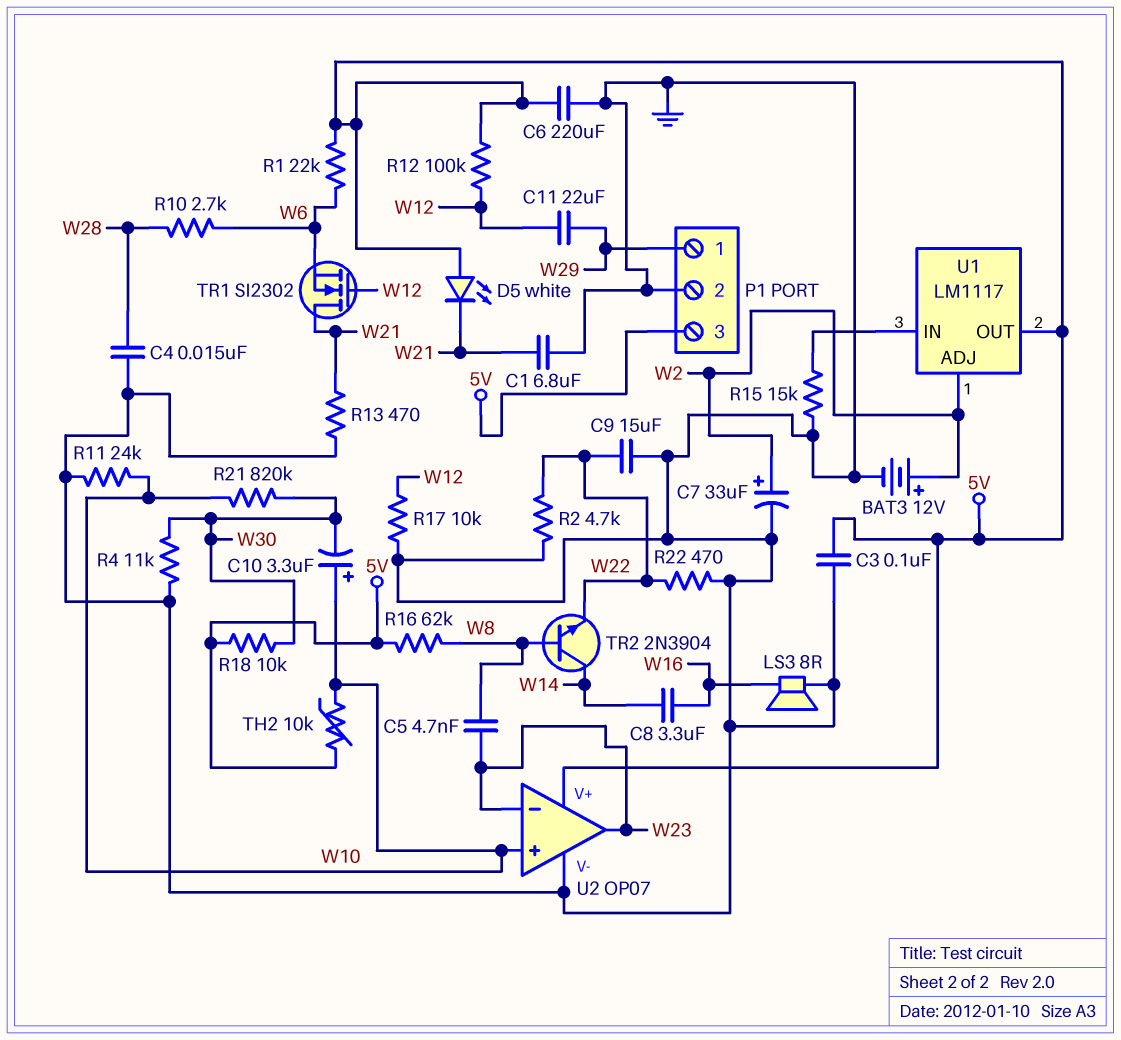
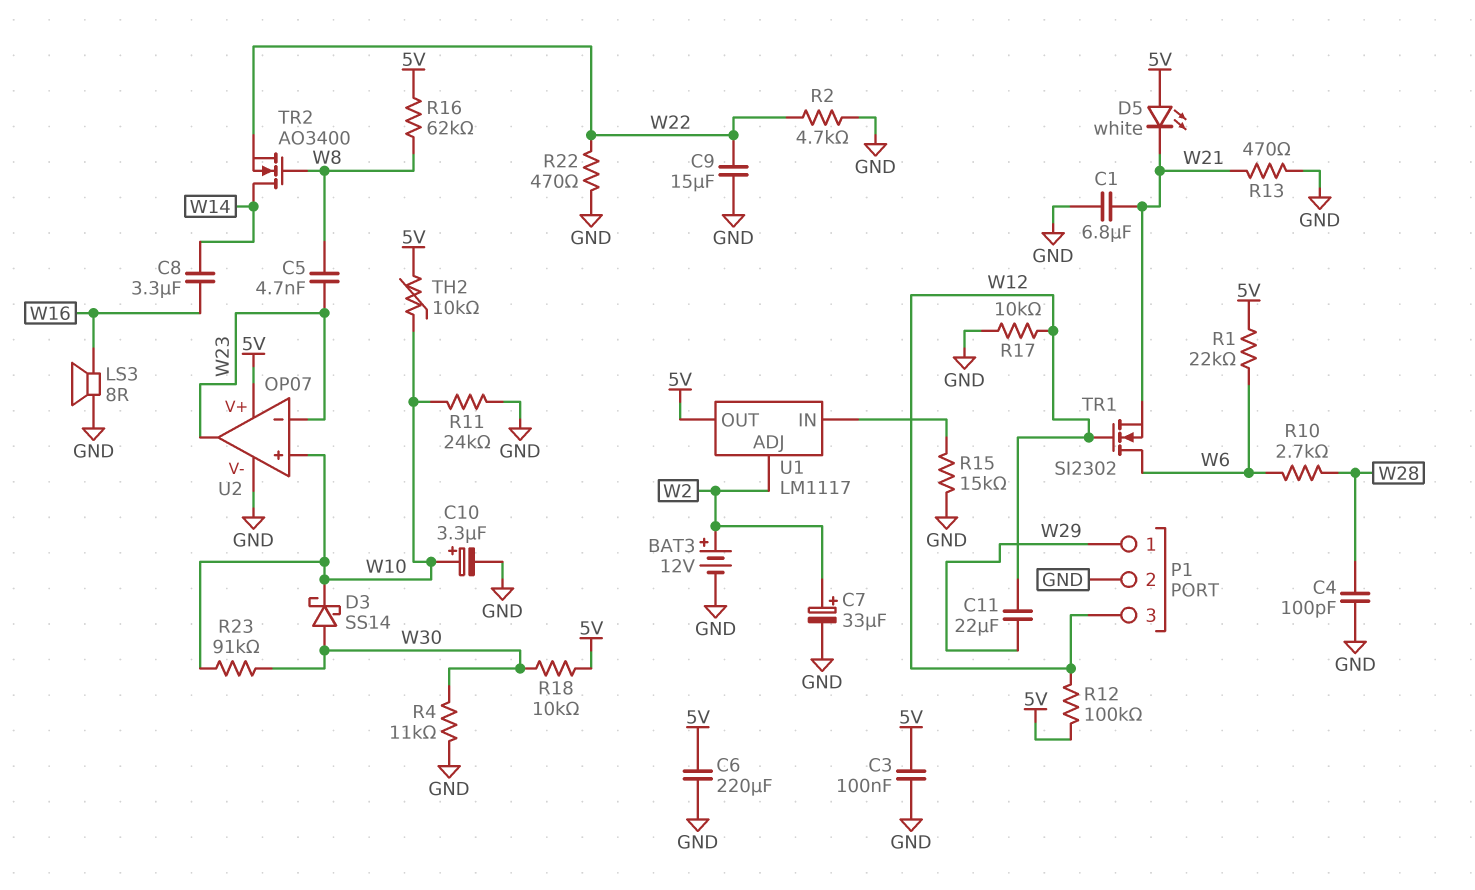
C4: 15nF (GND, W28) -> 100pF (GND, W28)
C10: 3.3uF (plus W10, minus W30) -> 3.3uF (plus W10, minus GND)
D3: none -> schottky SS14 (A W30, K W10)
P1 pin 3: 5V -> W12
R21: 820k (W10, W30) -> none
R23: none -> 91k (W10, W30)
TR1: NMOS SI2302 (G W12, D W21, S W6) -> NMOS SI2302 (G W12, D W6, S W21)
TR2: NPN 2N3904 (B W8, C W14, E W22) -> NMOS AO3400 (G W8, D W14, S W22)

